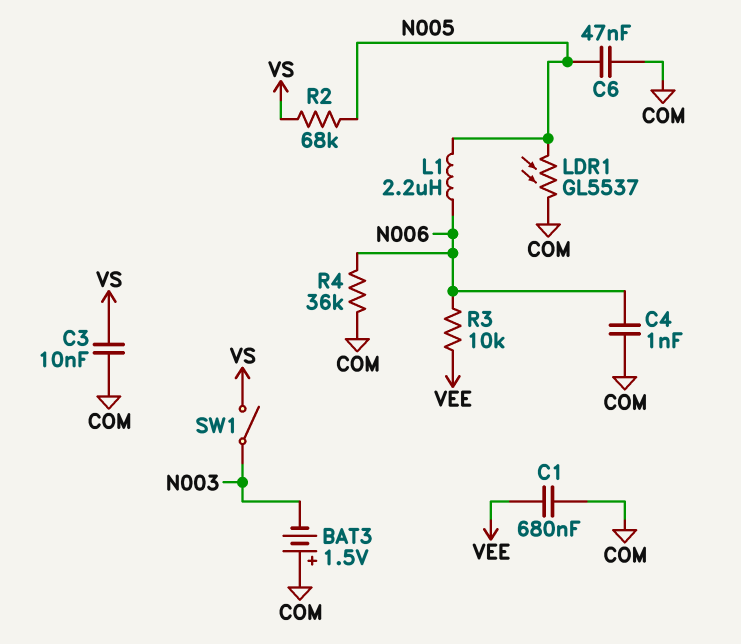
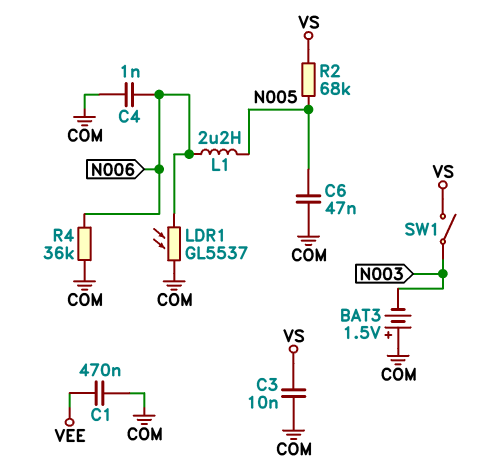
C1: 680nF (COM, VEE) -> 470nF (COM, VEE)
LDR1: GL5537 (COM, N005) -> GL5537 (COM, N006)
R3: 10k (N006, VEE) -> none

